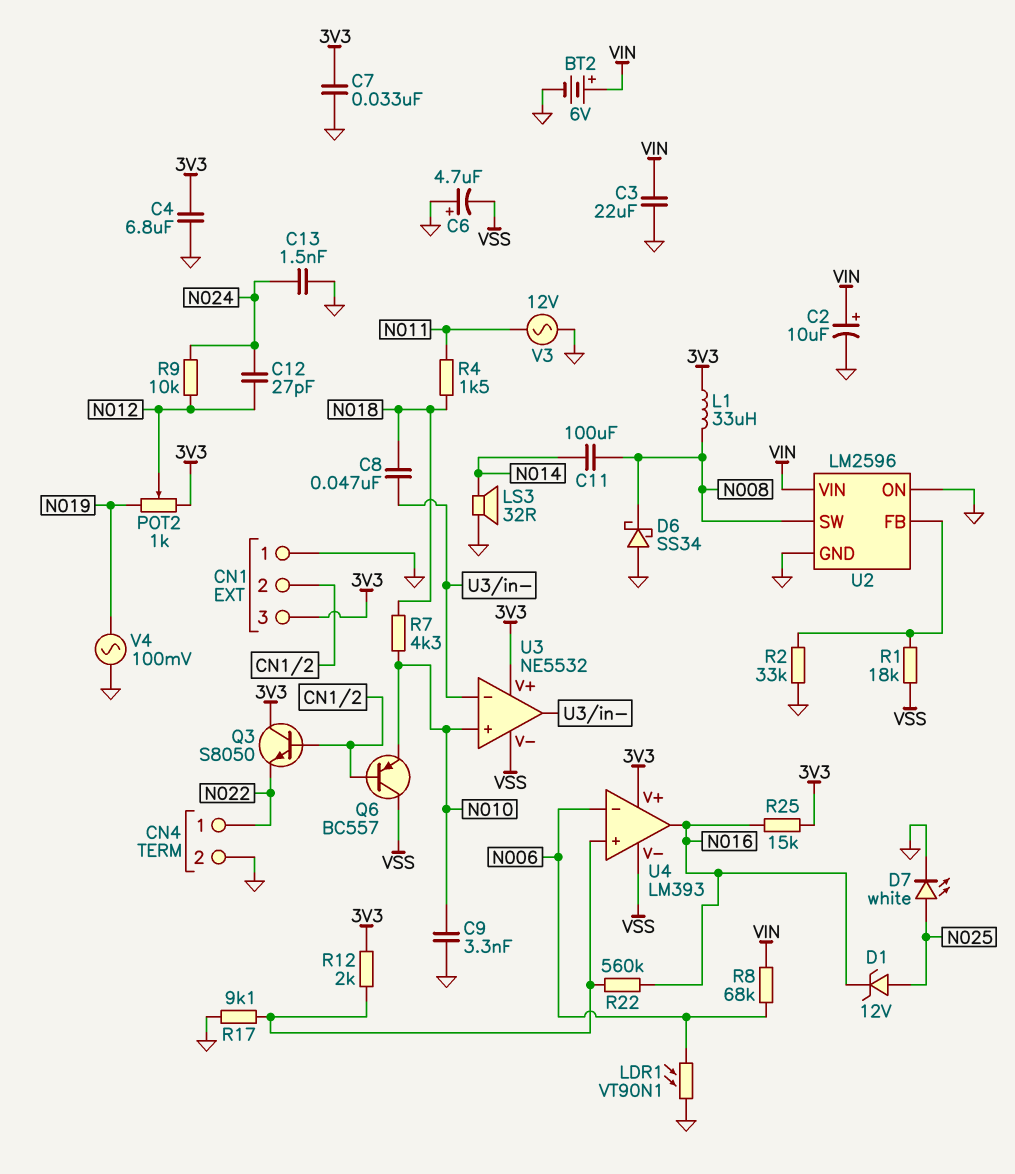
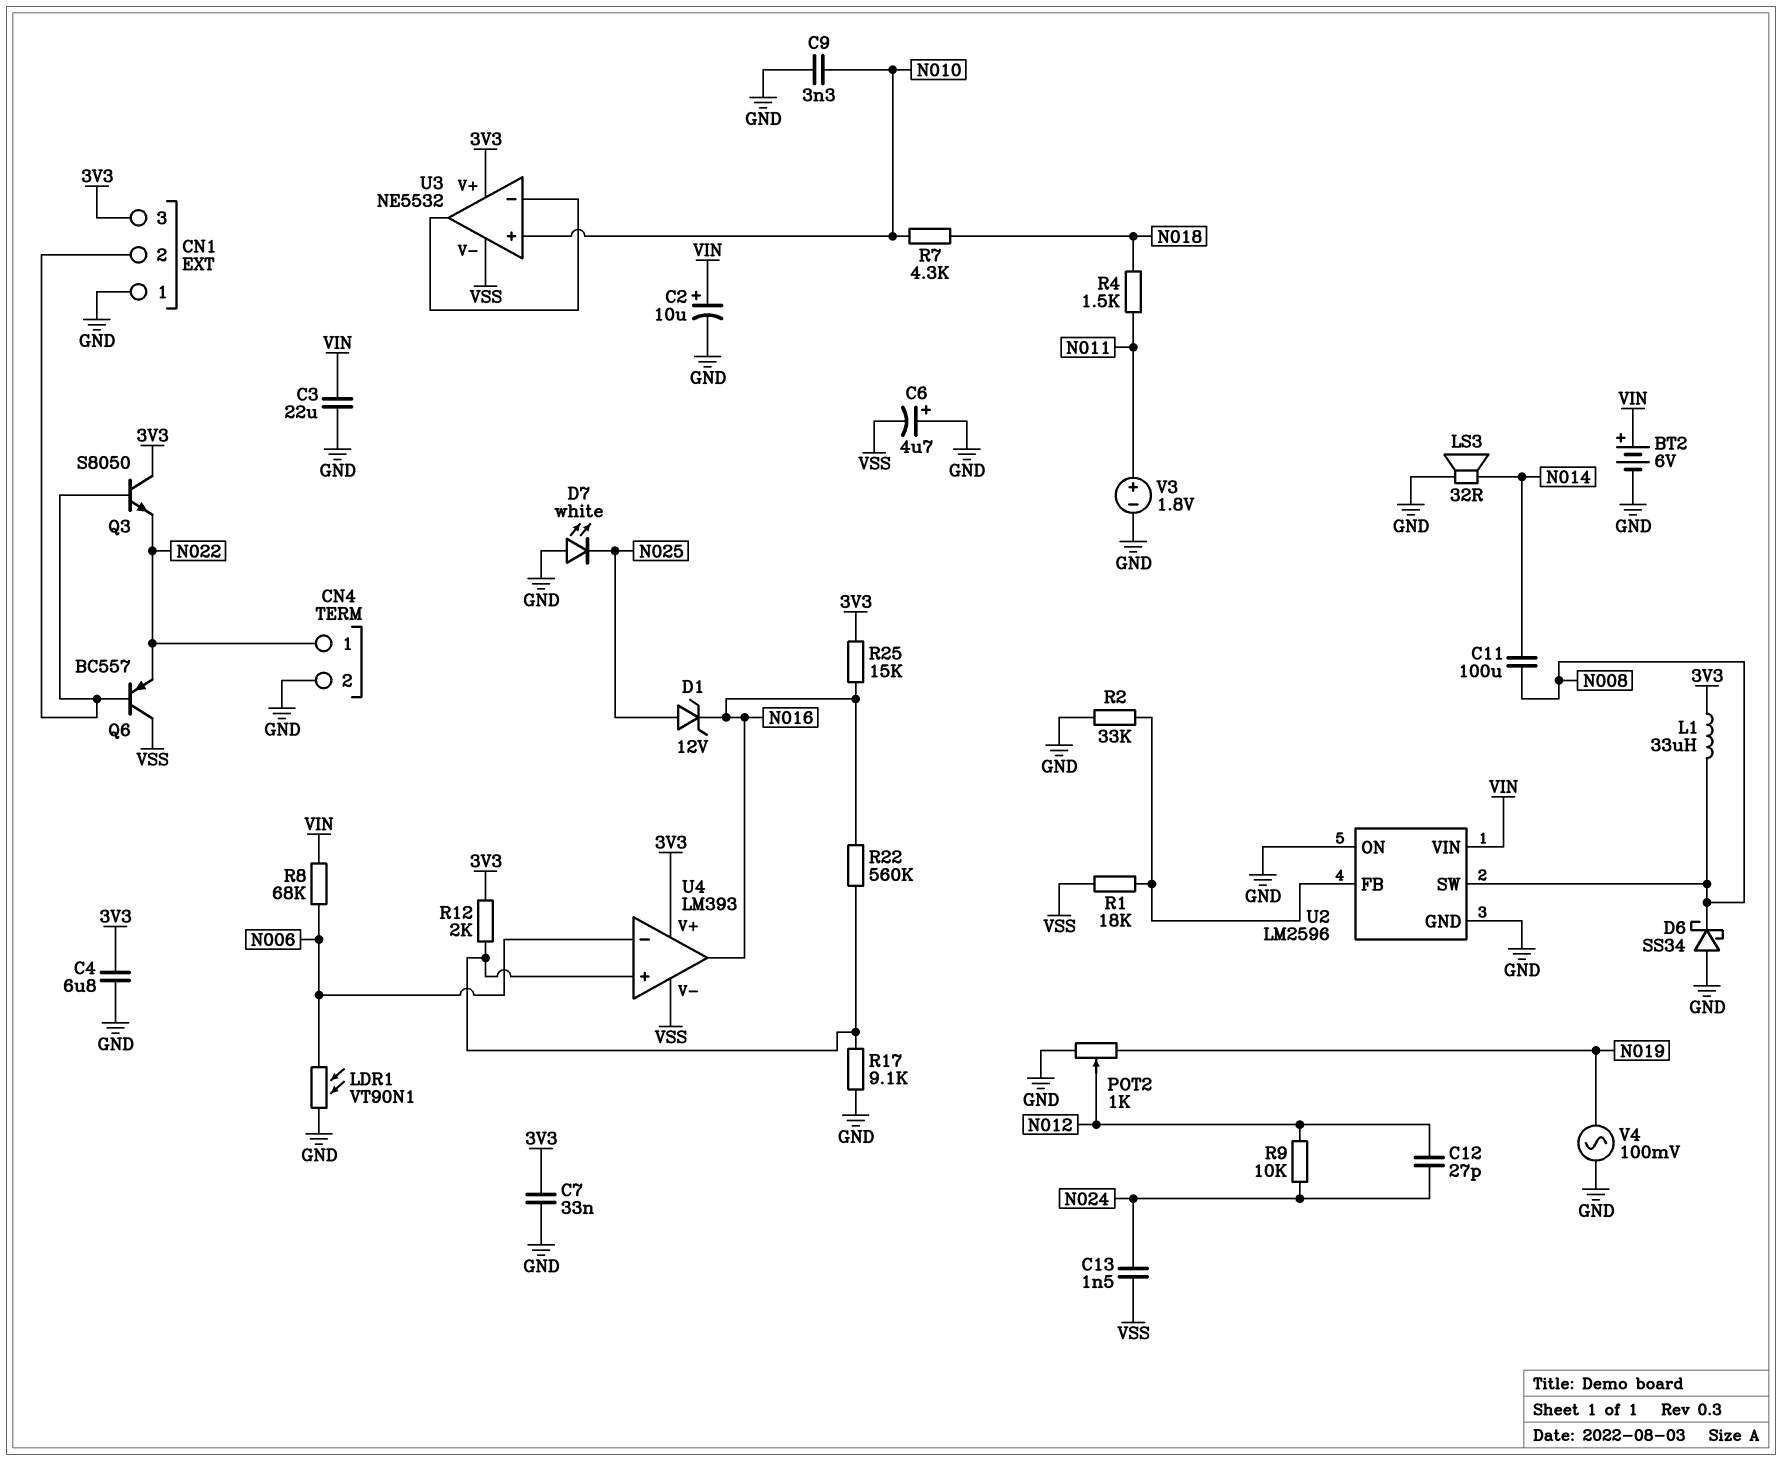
C8: 47nF (N018, U3/in-) -> none
C13: 1.5nF (GND, N024) -> 1.5nF (N024, VSS)
D7: LED white (A N025, K GND) -> LED white (A GND, K N025)
POT2: 1k (3V3, N019, wiper N012) -> 1k (GND, N019, wiper N012)
Q6: PNP BC557 (B CN1/2, C VSS, E N010) -> PNP BC557 (B CN1/2, C VSS, E N022)
V3: AC 12V (GND, N011) -> 1.8V (plus N011, minus GND)

